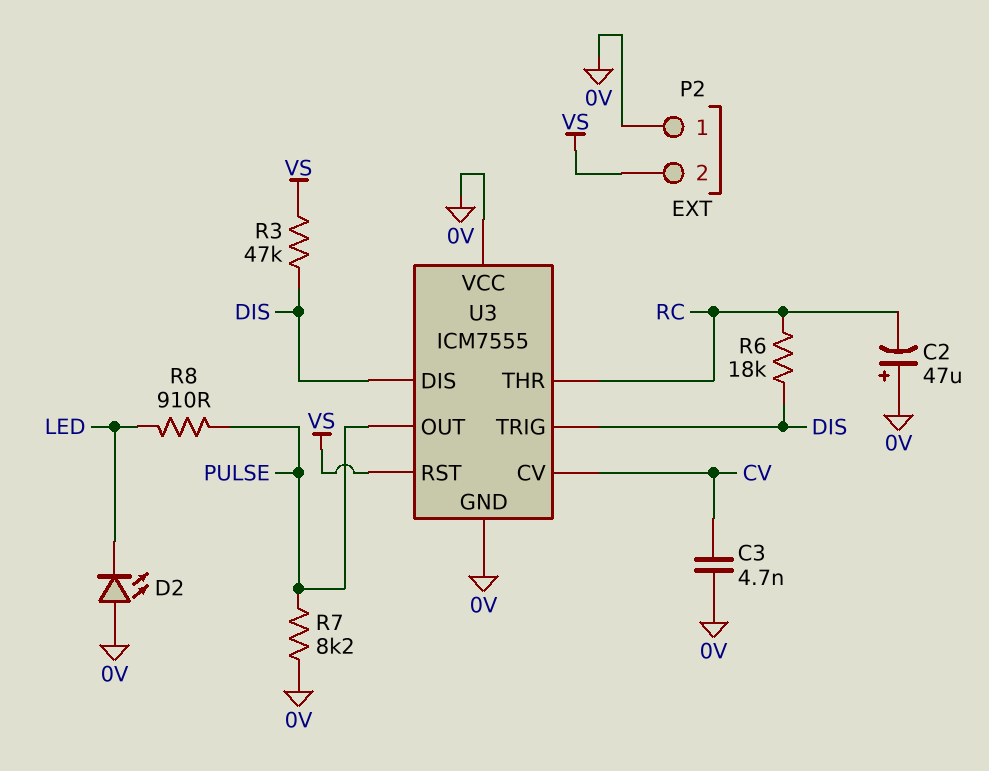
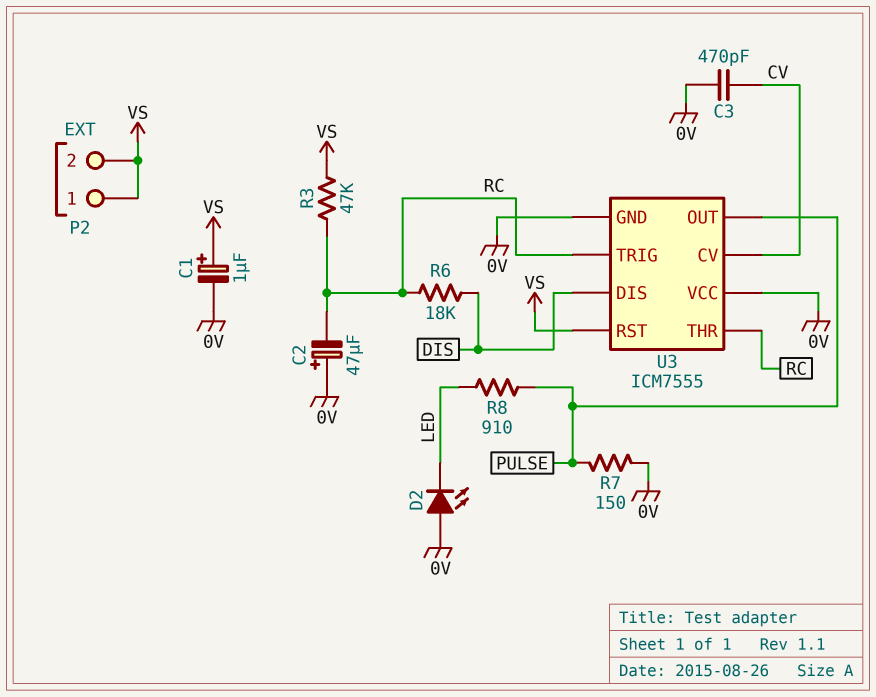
C1: none -> 1uF (plus VS, minus 0V)
C3: 4.7nF (0V, CV) -> 470pF (0V, CV)
P2 pin 1: 0V -> VS
R3: 47k (DIS, VS) -> 47k (RC, VS)
R7: 8.2k (0V, PULSE) -> 150 (0V, PULSE)
U3 pin TRIG: DIS -> RC

